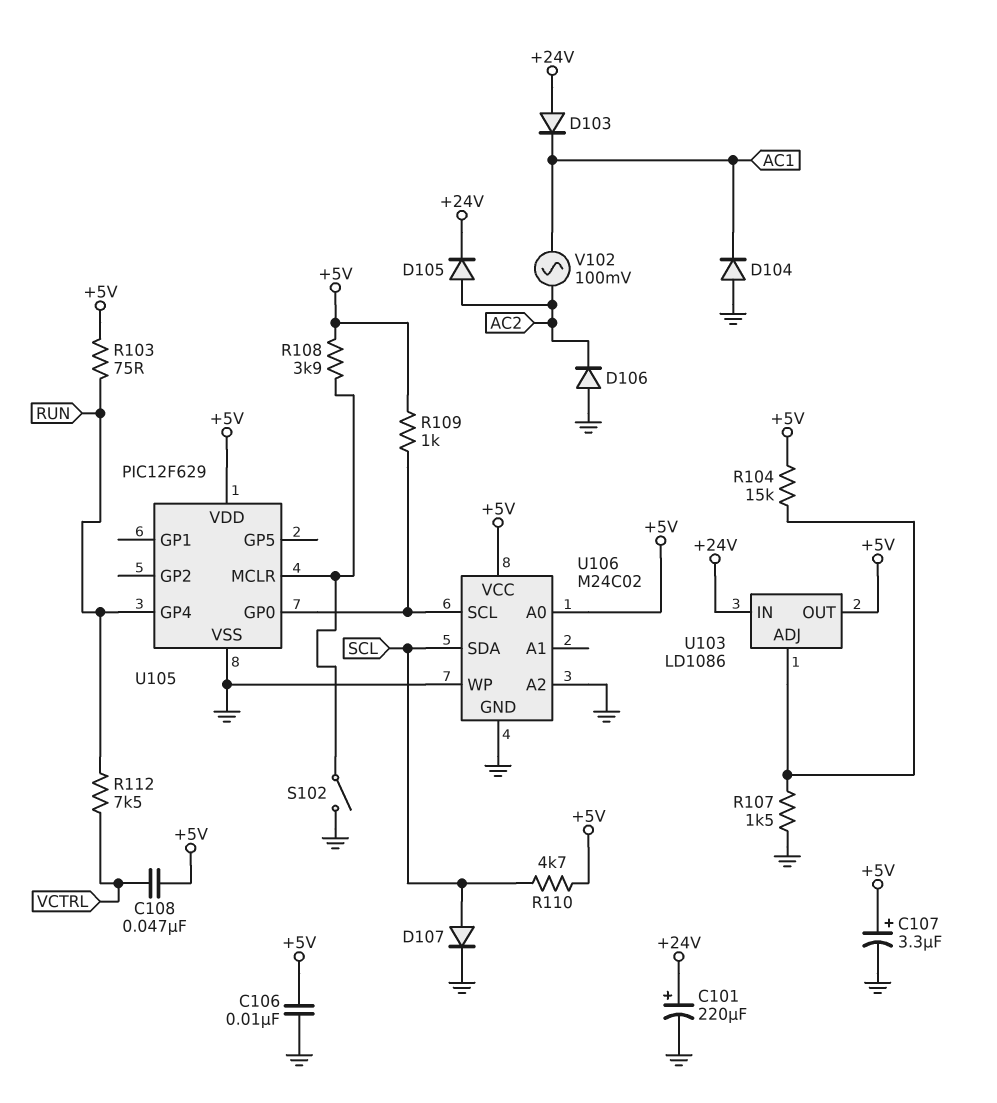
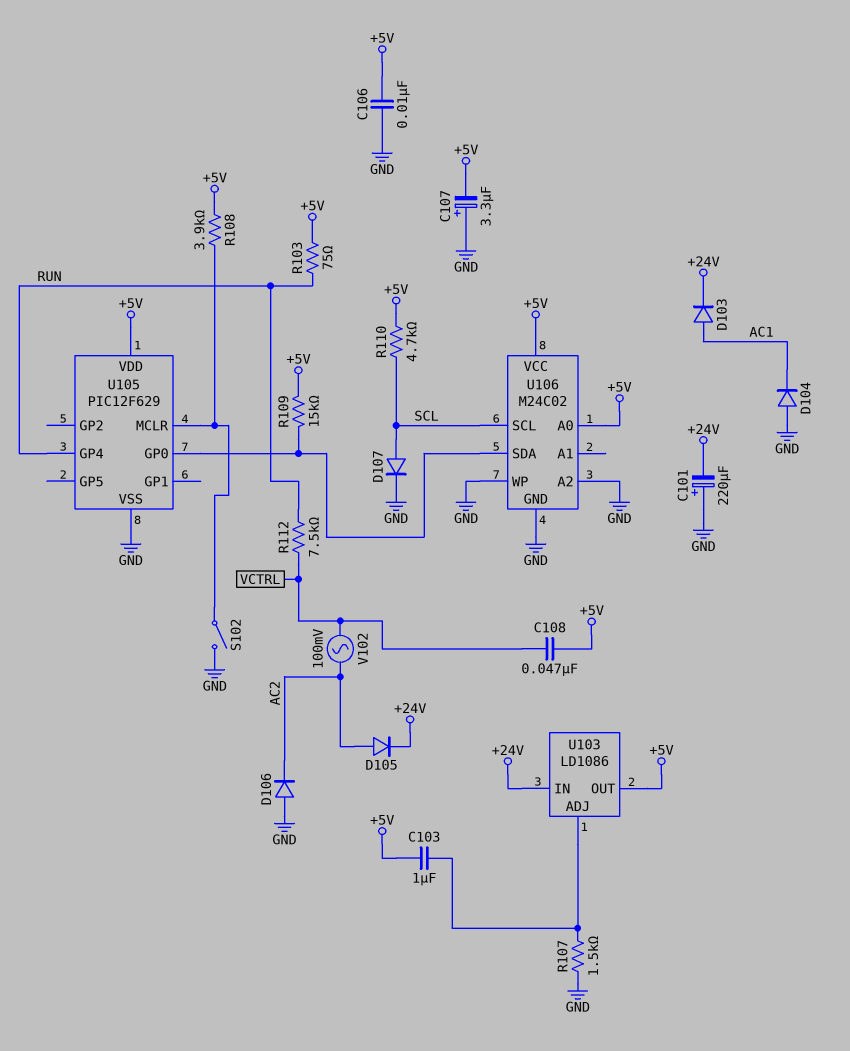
C101: 220uF (plus +24V, minus GND) -> 220uF (plus GND, minus +24V)
C103: none -> 1uF (+5V, U103/ADJ)
C107: 3.3uF (plus +5V, minus GND) -> 3.3uF (plus GND, minus +5V)
D103: diode (A +24V, K AC1) -> diode (A AC1, K +24V)
R104: 15k (+5V, U103/ADJ) -> none
R109: 1k (+5V, U105/GP0) -> 15k (+5V, U105/GP0)
U106 pin SCL: U105/GP0 -> SCL
U106 pin SDA: SCL -> U105/GP0
V102: AC 100mV (AC1, AC2) -> AC 100mV (AC2, VCTRL)

